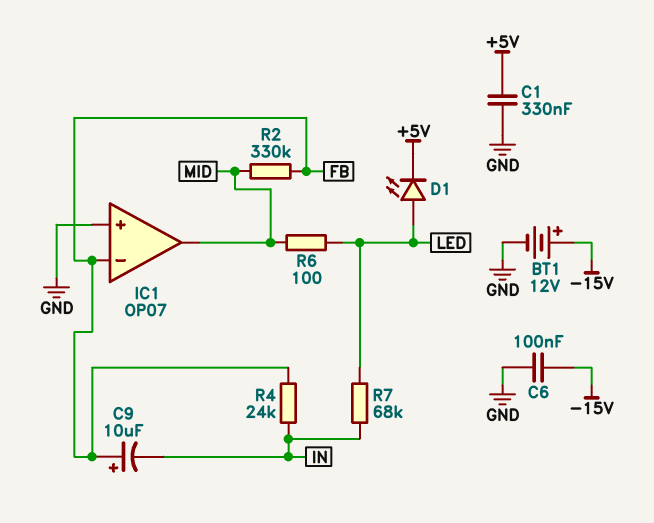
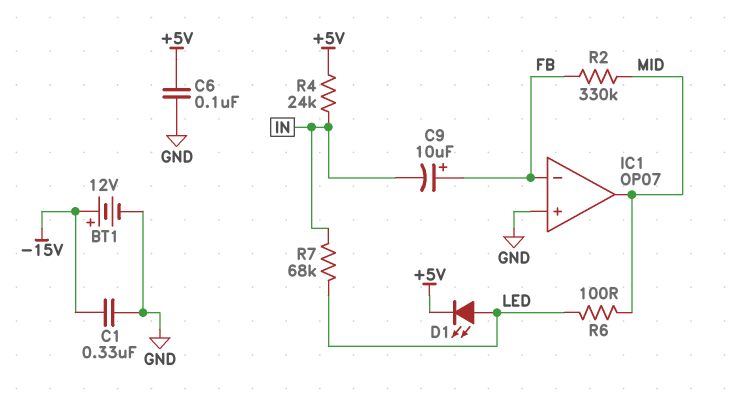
C1: 330nF (+5V, GND) -> 330nF (-15V, GND)
C6: 100nF (-15V, GND) -> 100nF (+5V, GND)
R4: 24k (FB, IN) -> 24k (+5V, IN)

